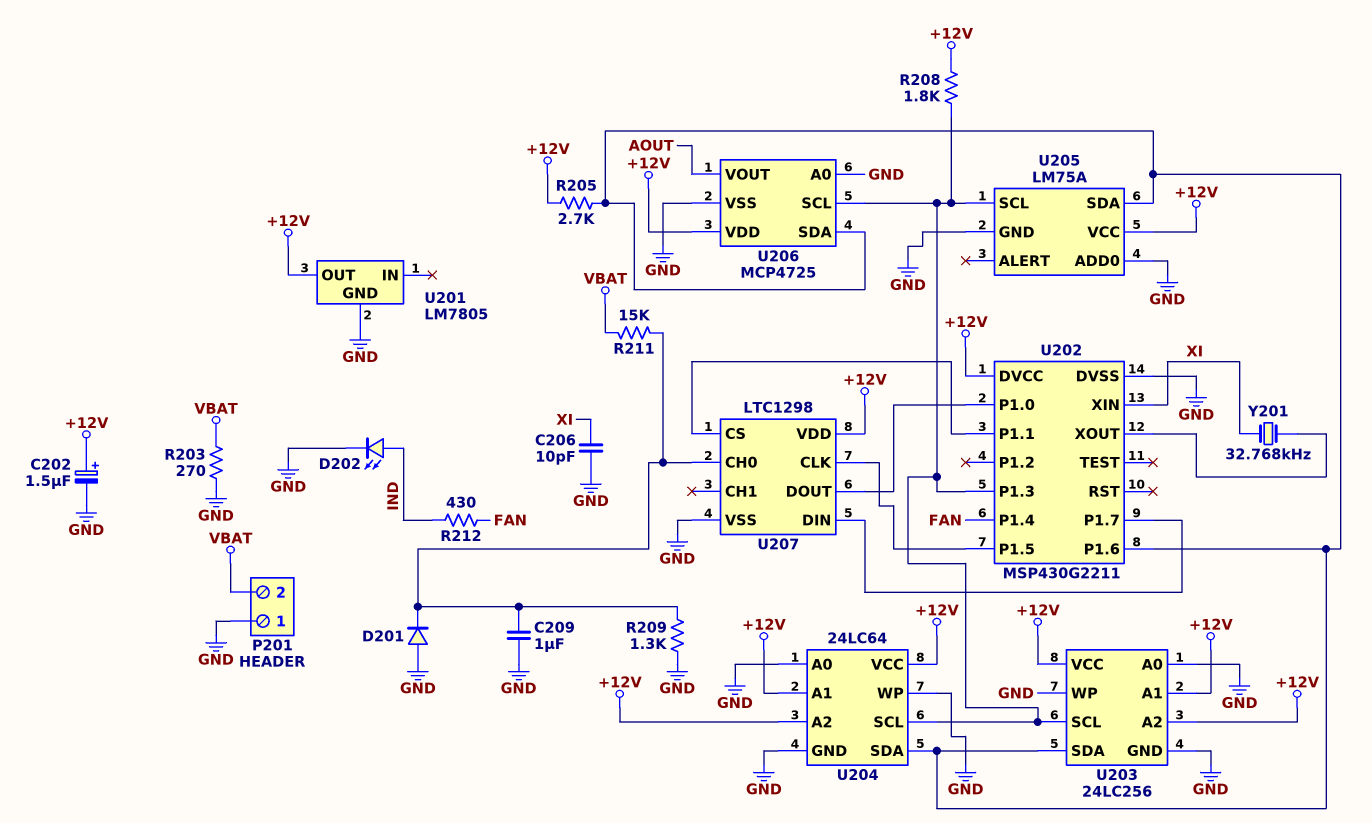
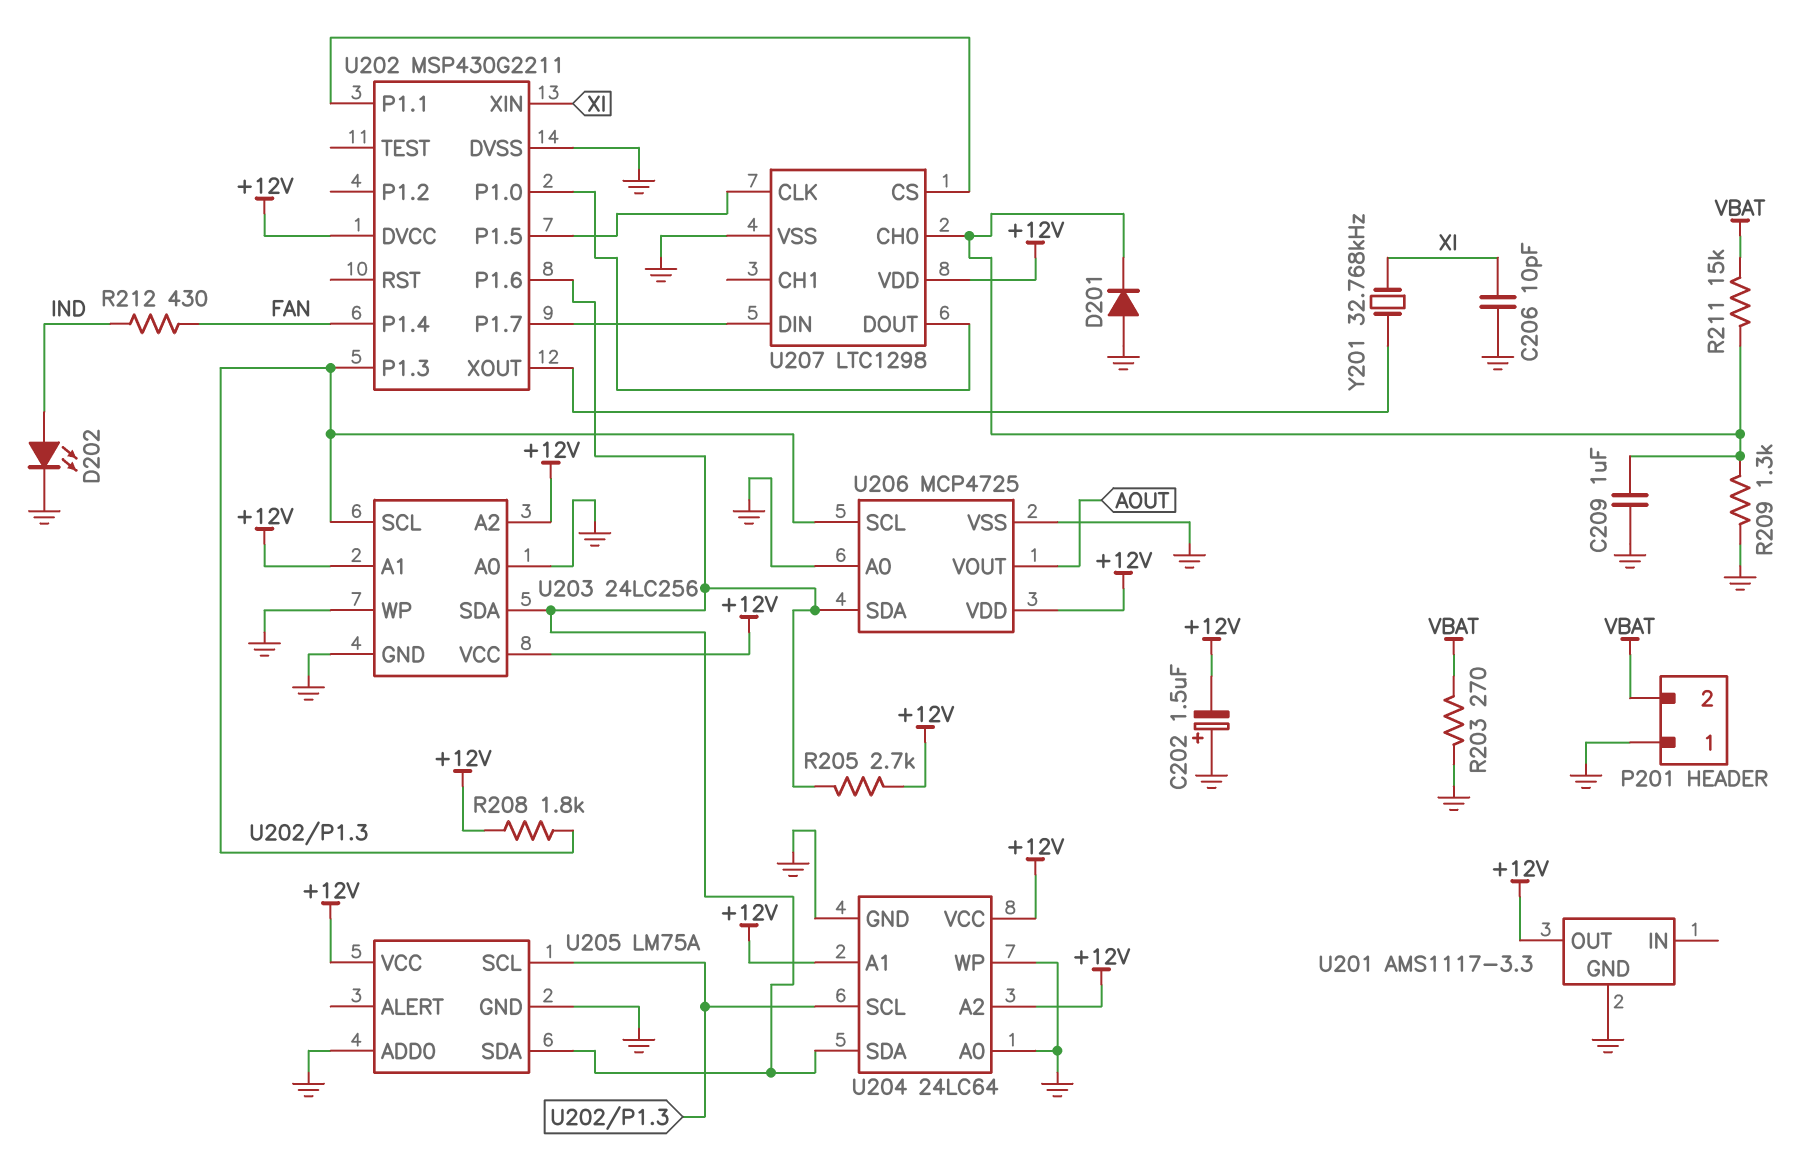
C202: 1.5uF (plus +12V, minus GND) -> 1.5uF (plus GND, minus +12V)
U201: LM7805 -> AMS1117-3.3

